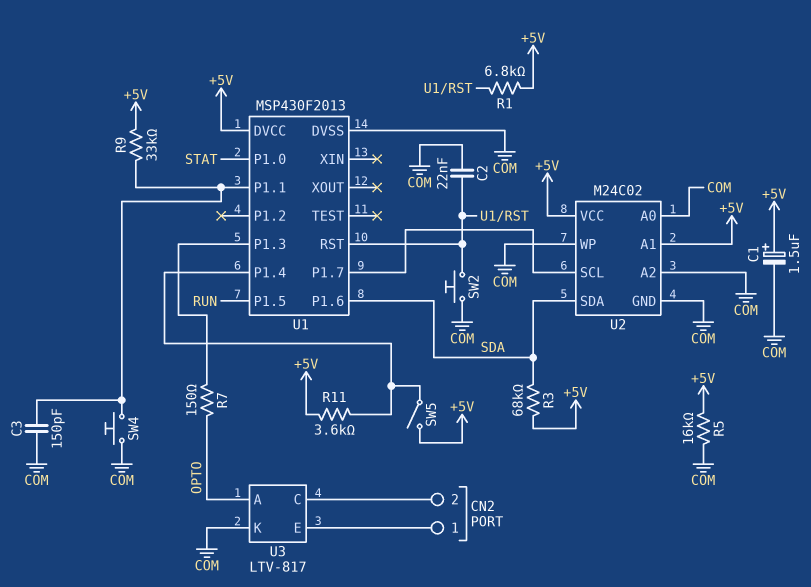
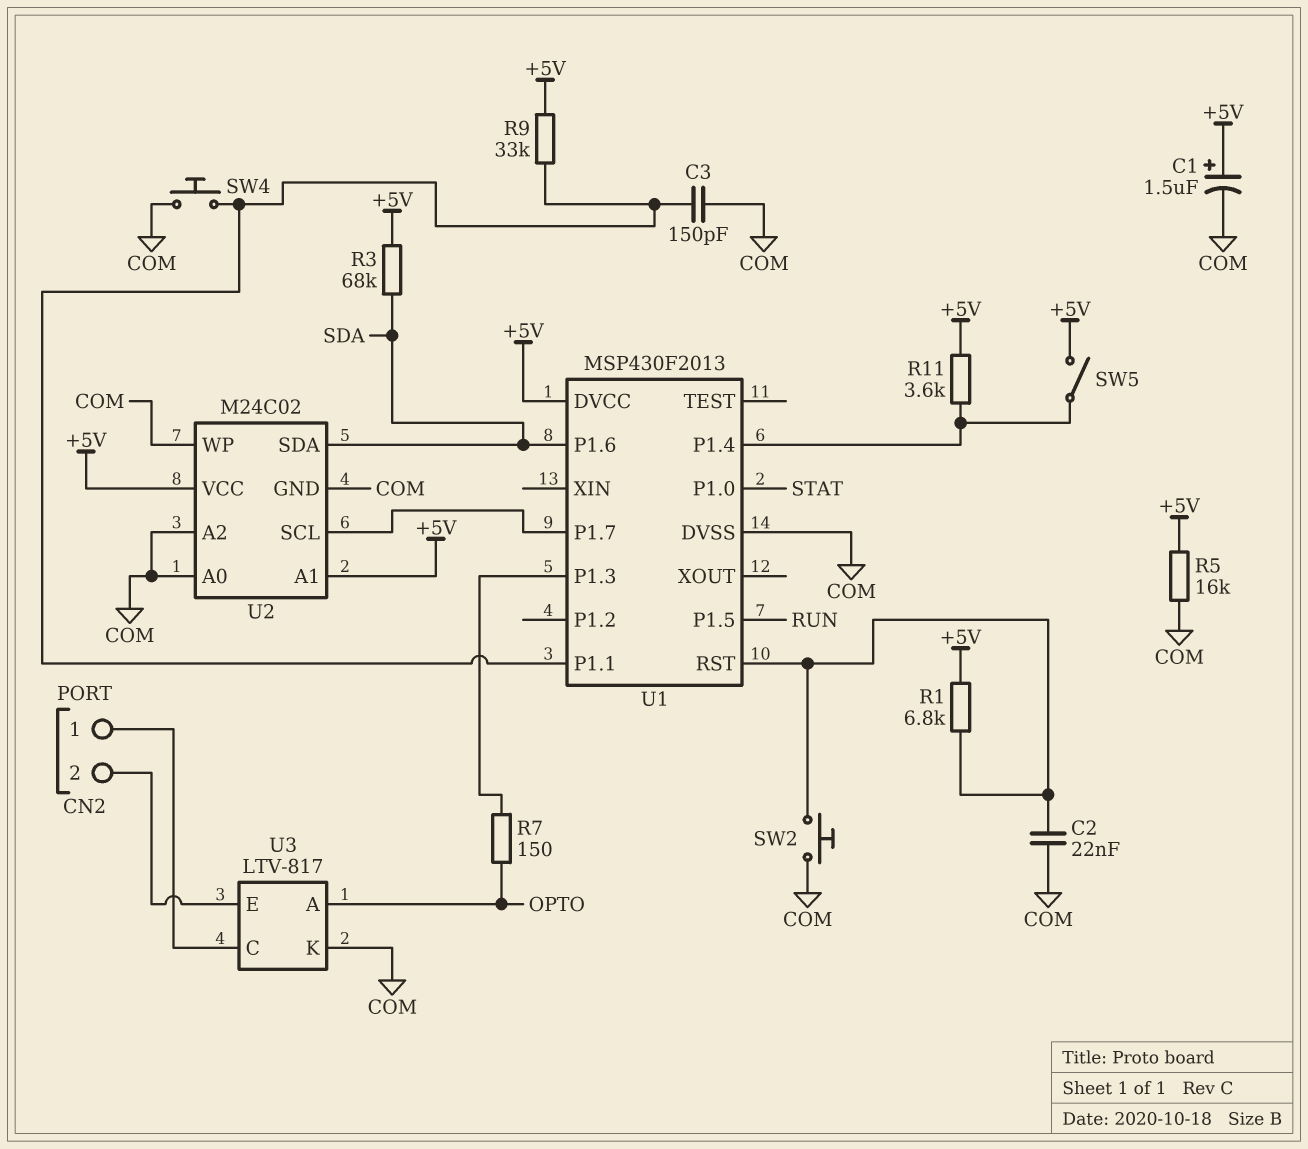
U3 pin C: CN2/2 -> CN2/1
U3 pin E: CN2/1 -> CN2/2

